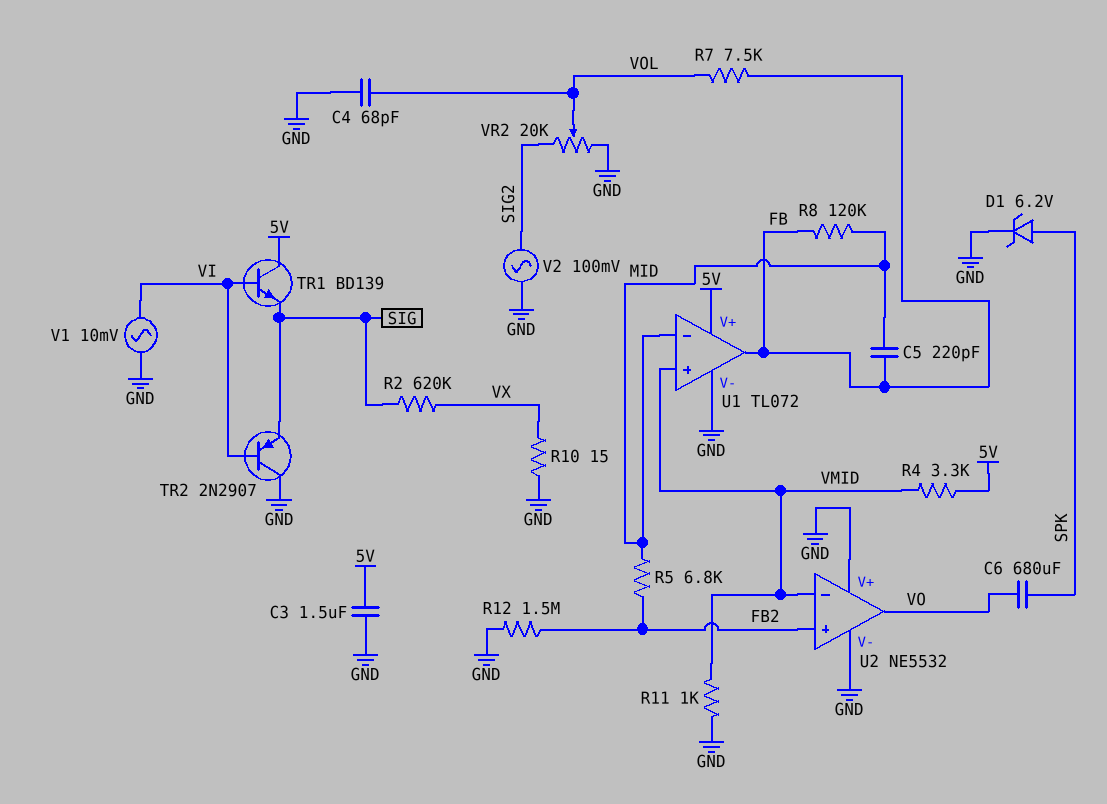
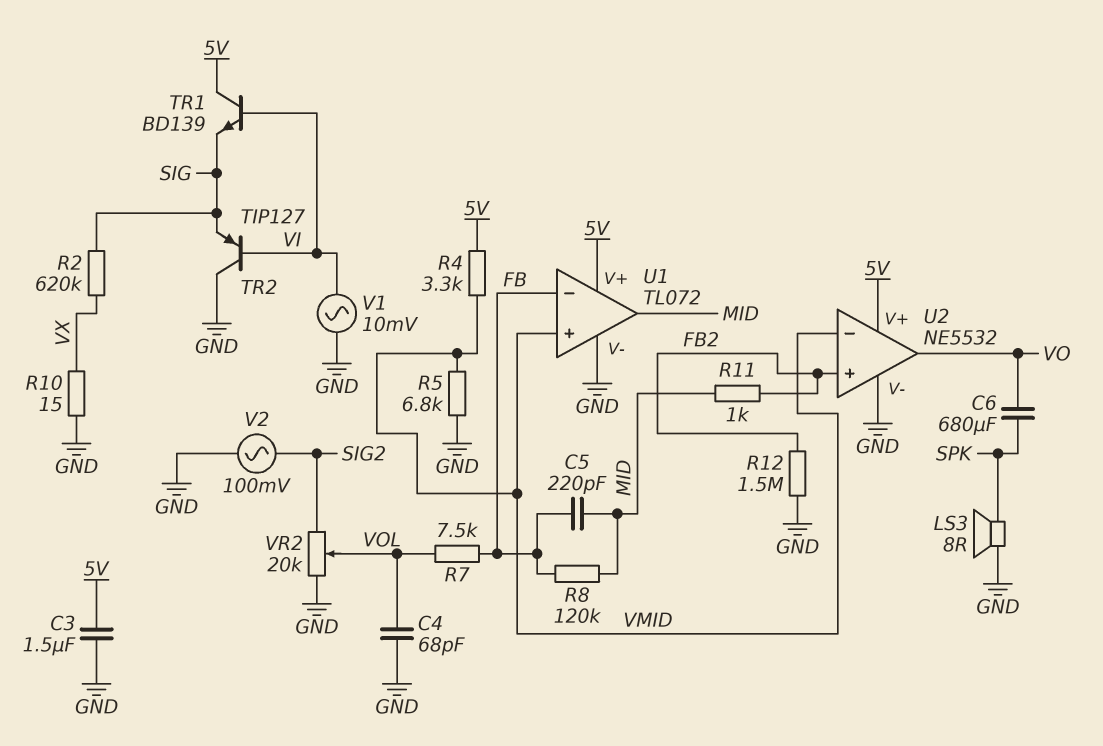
D1: zener 6.2V (A SPK, K GND) -> none
LS3: none -> speaker 8R (GND, SPK)
R5: 6.8k (FB2, MID) -> 6.8k (GND, VMID)
R11: 1k (GND, VMID) -> 1k (FB2, MID)
TR2: PNP 2N2907 (B VI, C GND, E SIG) -> PNP TIP127 (B VI, C GND, E SIG)
U1 pin in-: MID -> FB
U1 pin out: FB -> MID
U2 pin V+: GND -> 5V

